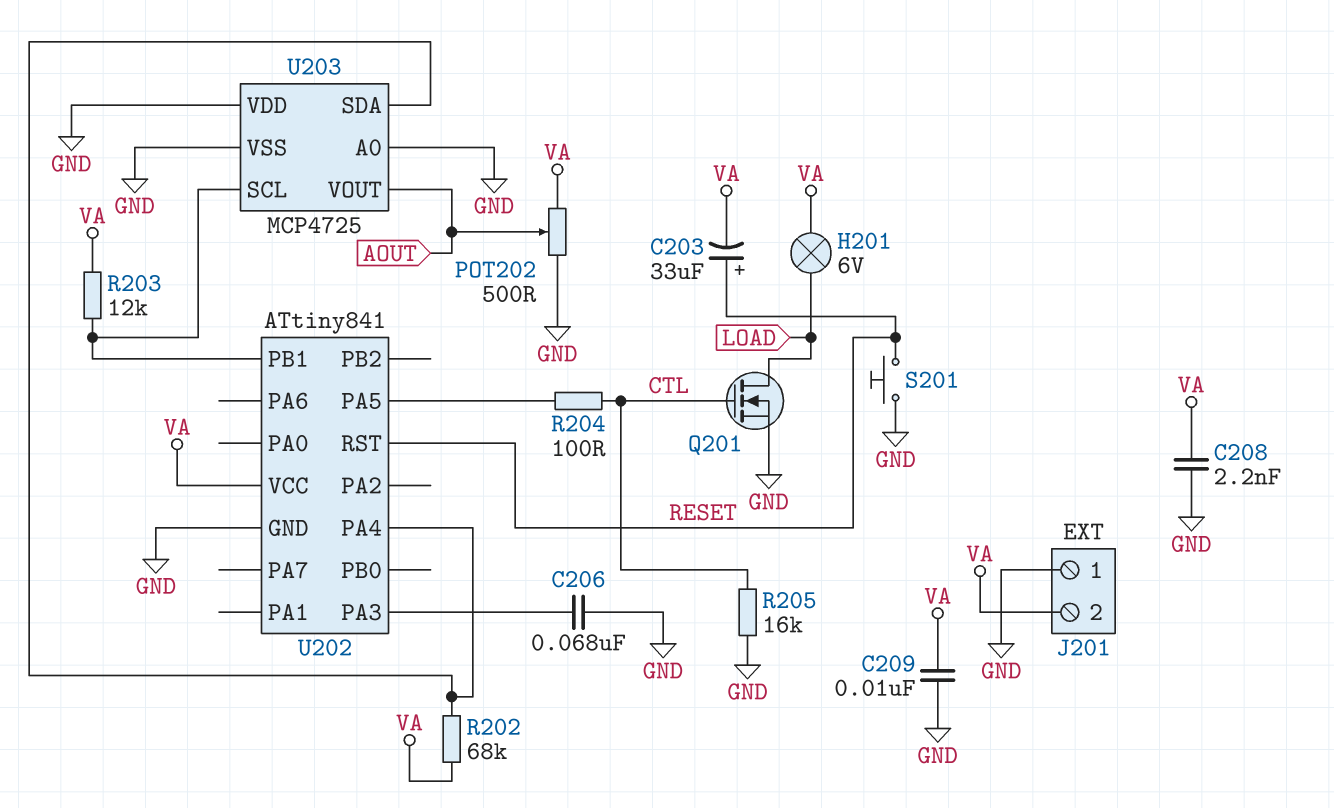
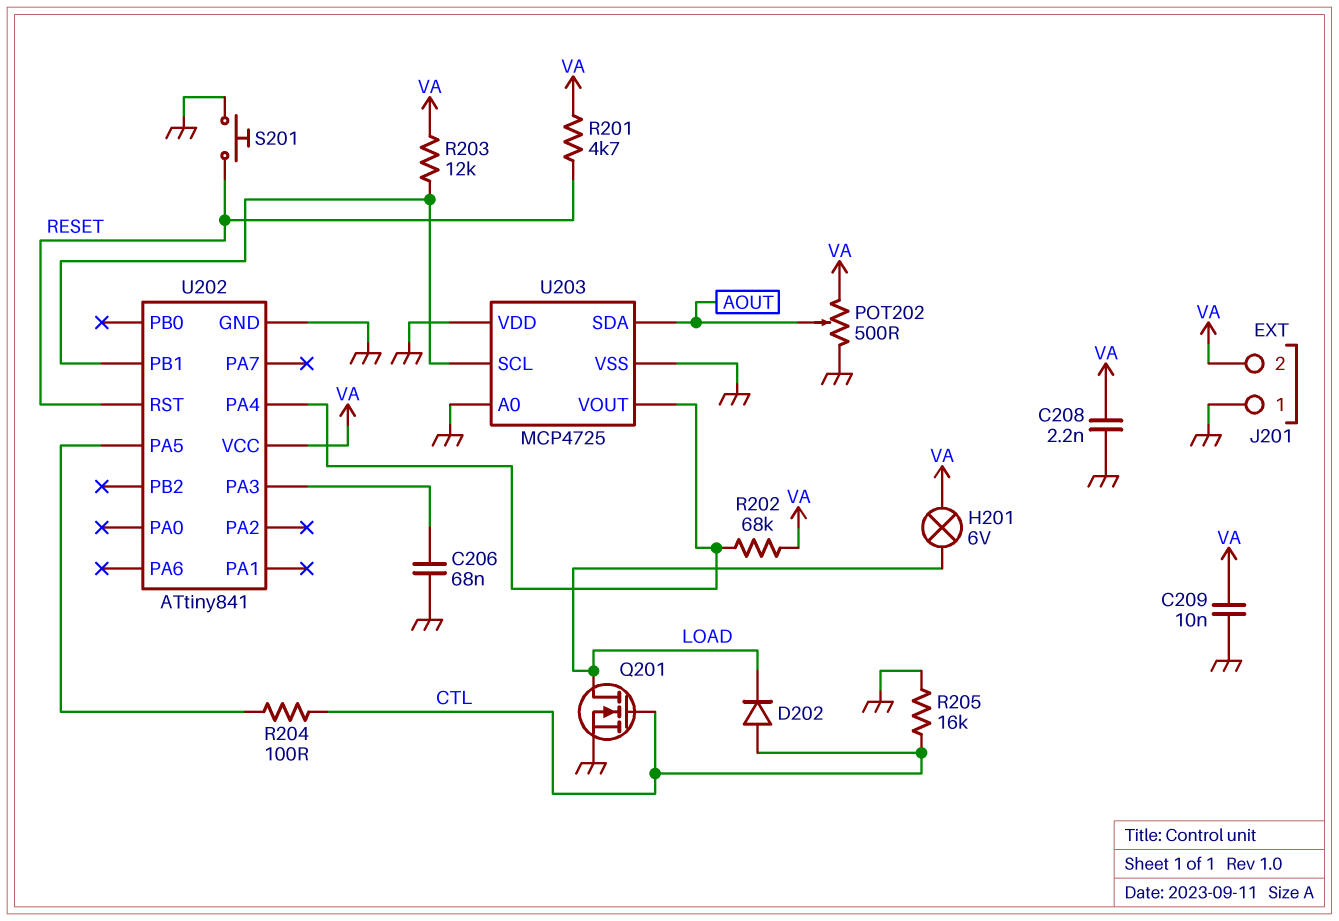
C203: 33uF (plus RESET, minus VA) -> none
D202: none -> diode (A CTL, K LOAD)
R201: none -> 4.7k (RESET, VA)
U203 pin SDA: U202/PA4 -> AOUT
U203 pin VOUT: AOUT -> U202/PA4

